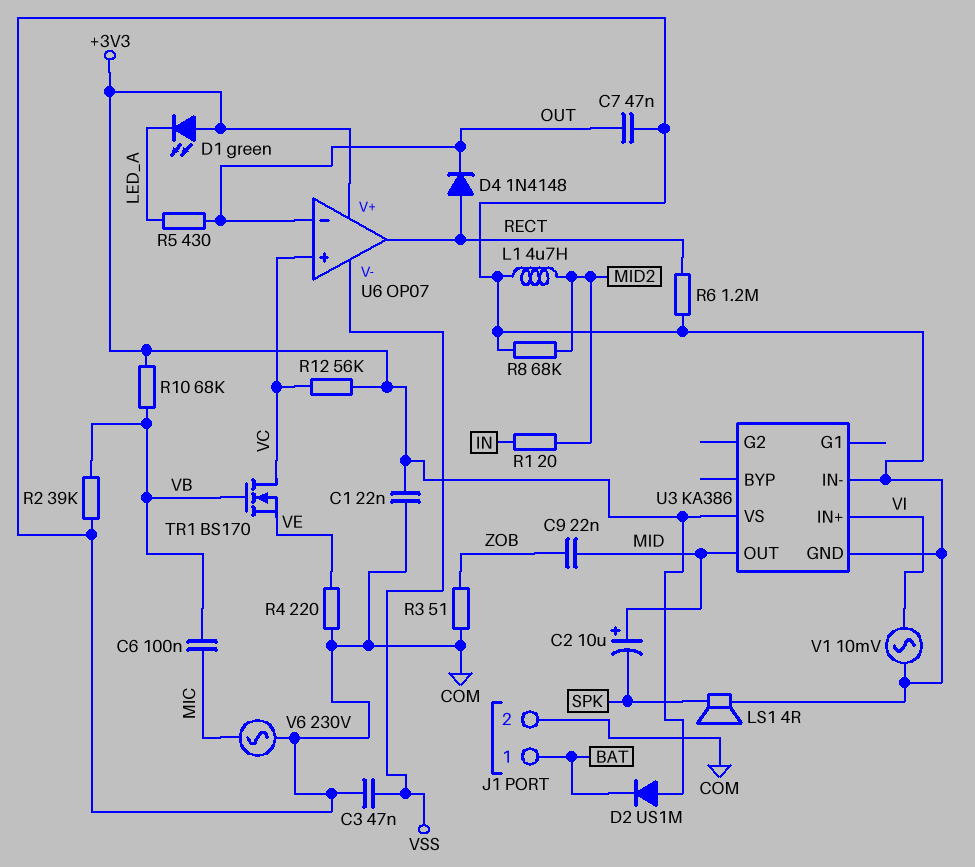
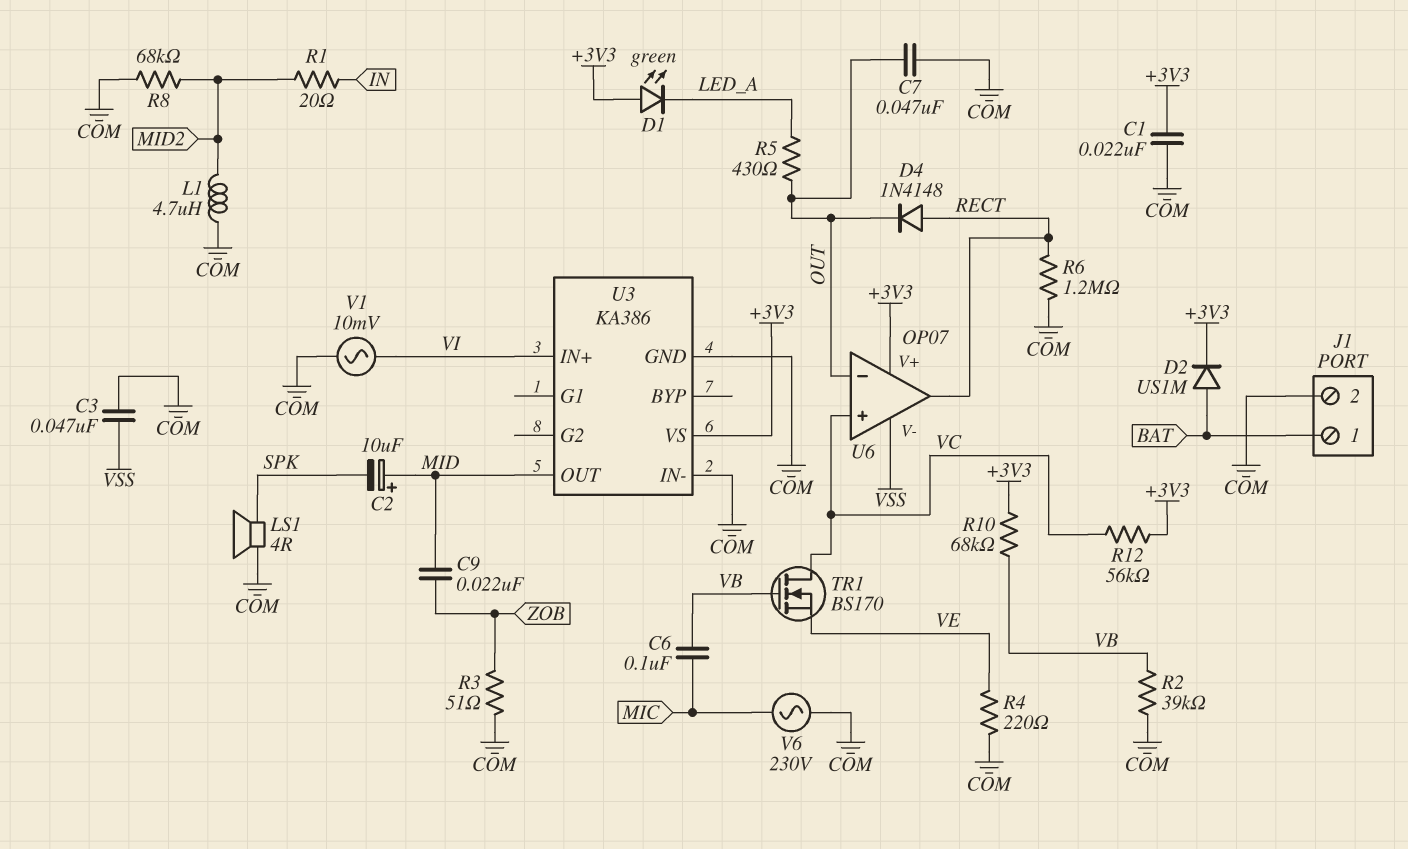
D2: diode US1M (A +3V3, K BAT) -> diode US1M (A BAT, K +3V3)

